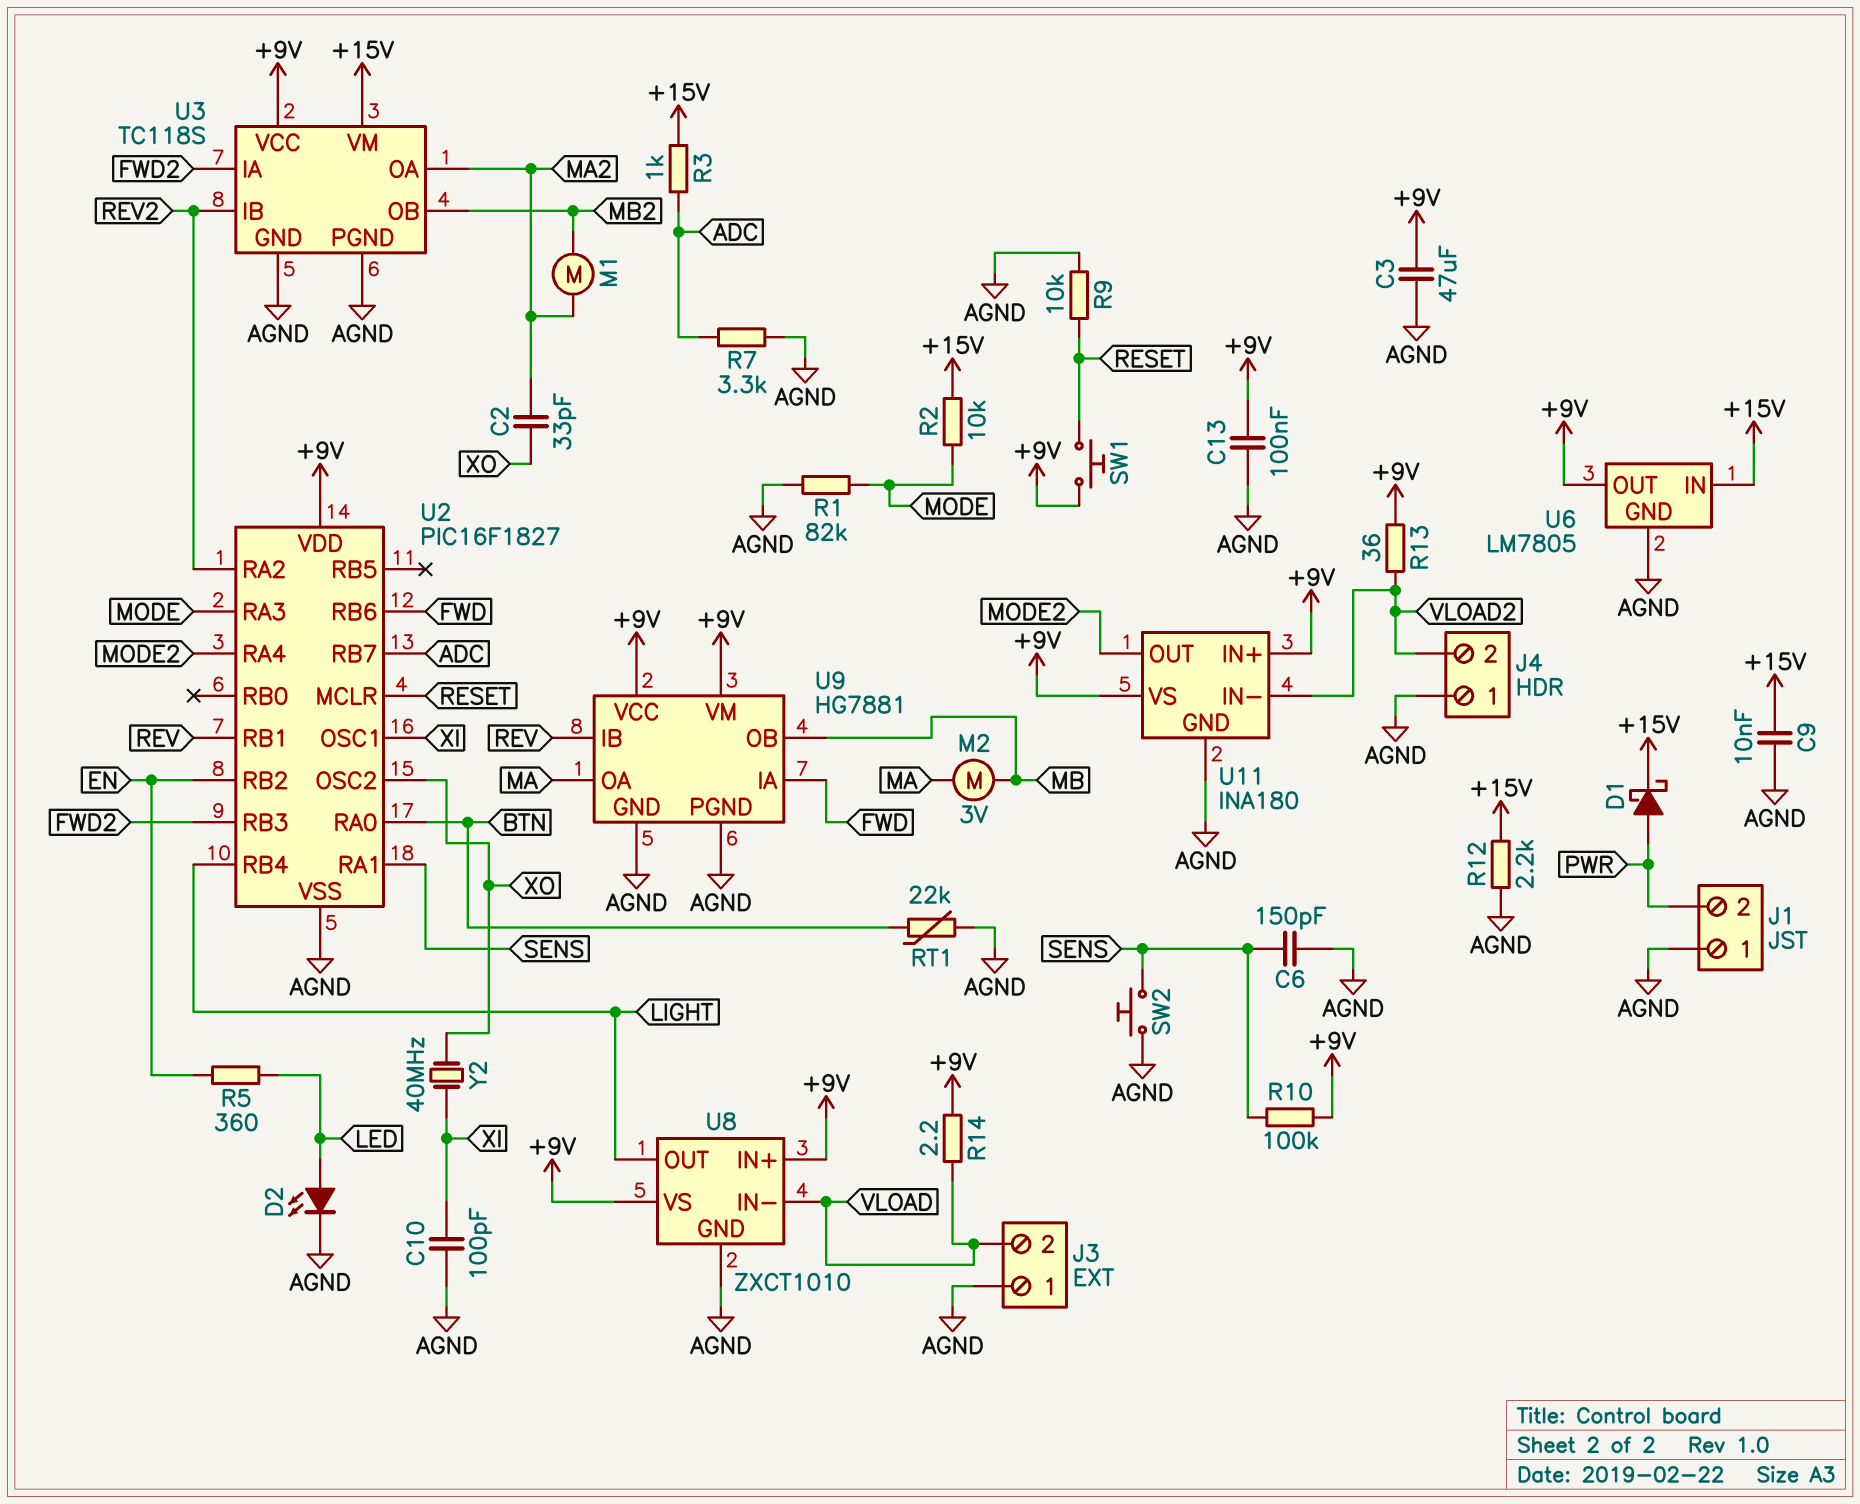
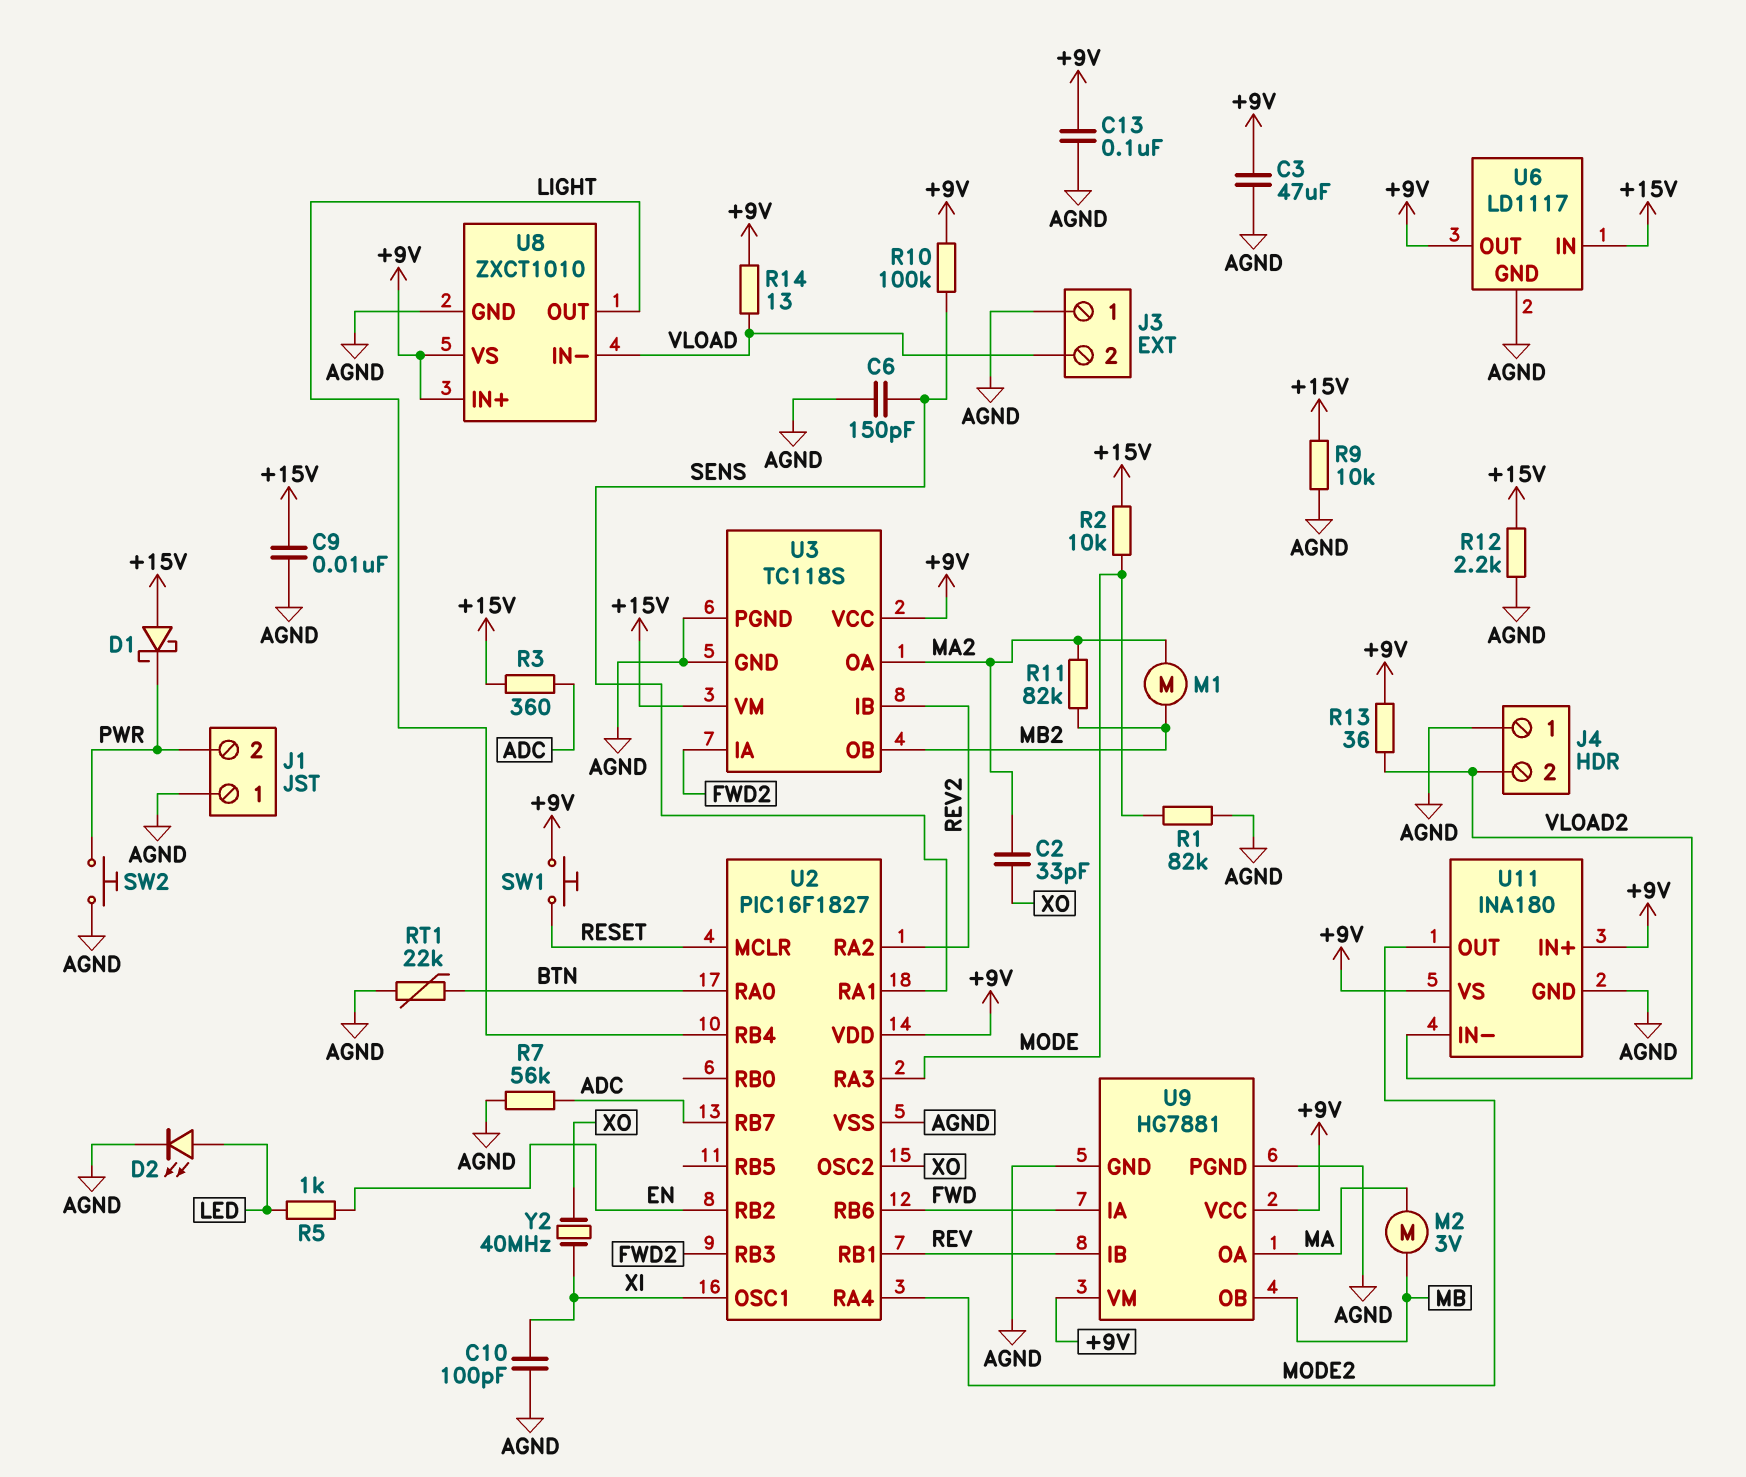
D1: schottky (A PWR, K +15V) -> schottky (A +15V, K PWR)
R3: 1k (+15V, ADC) -> 360 (+15V, ADC)
R5: 360 (EN, LED) -> 1k (EN, LED)
R7: 3.3k (ADC, AGND) -> 56k (ADC, AGND)
R9: 10k (AGND, RESET) -> 10k (+15V, AGND)
R11: none -> 82k (MA2, MB2)
R14: 2.2 (+9V, VLOAD) -> 13 (+9V, VLOAD)
SW2: button (AGND, SENS) -> button (AGND, PWR)
U6: LM7805 -> LD1117

